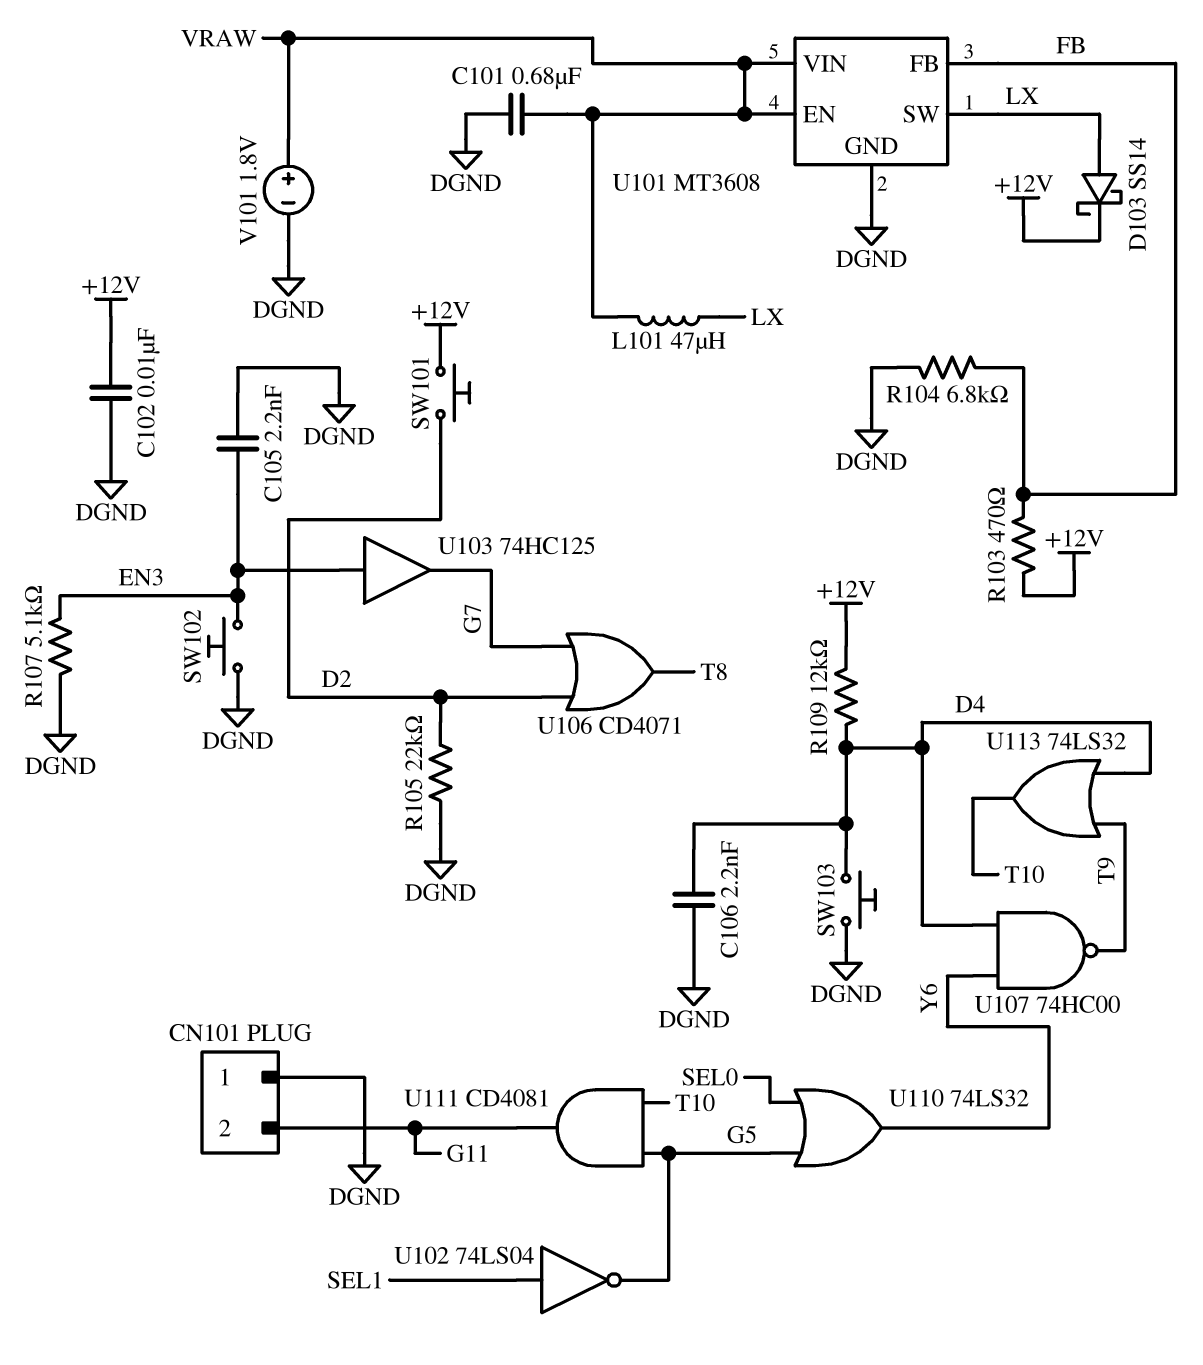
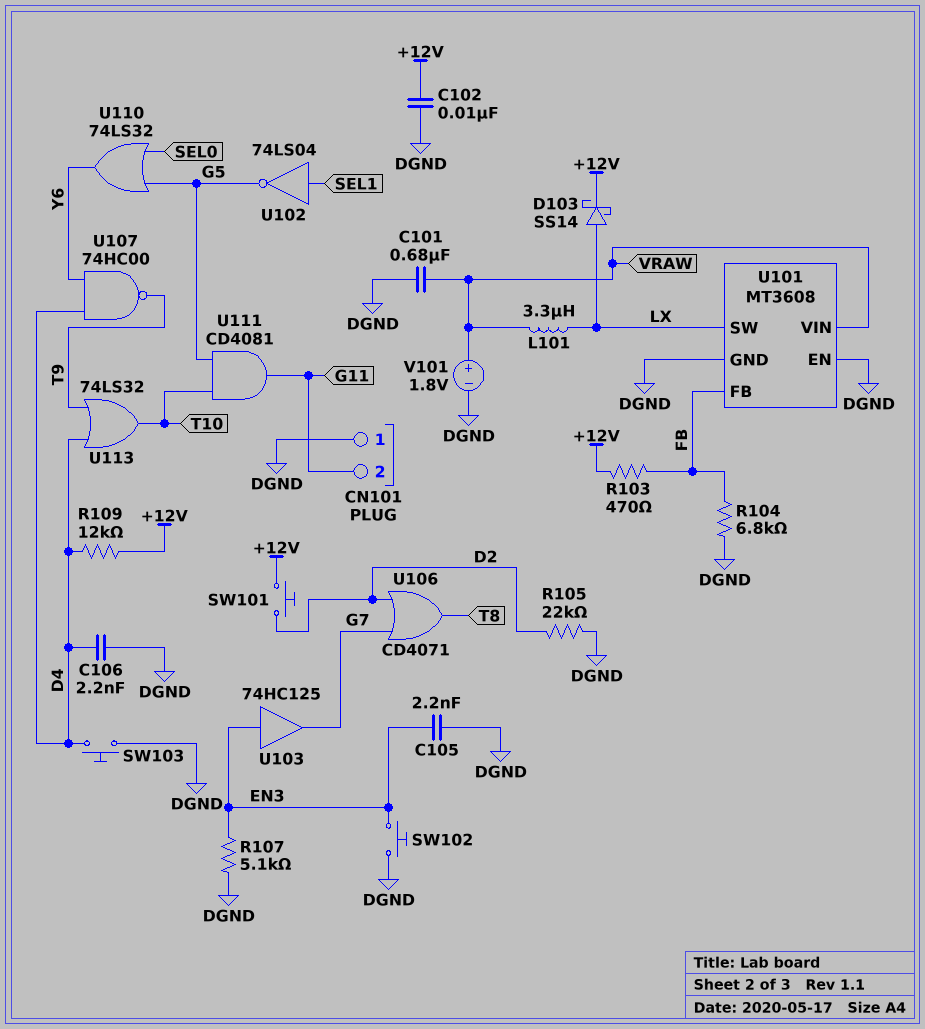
L101: 47uH (LX, VRAW) -> 3.3uH (LX, VRAW)
U101 pin EN: VRAW -> DGND

